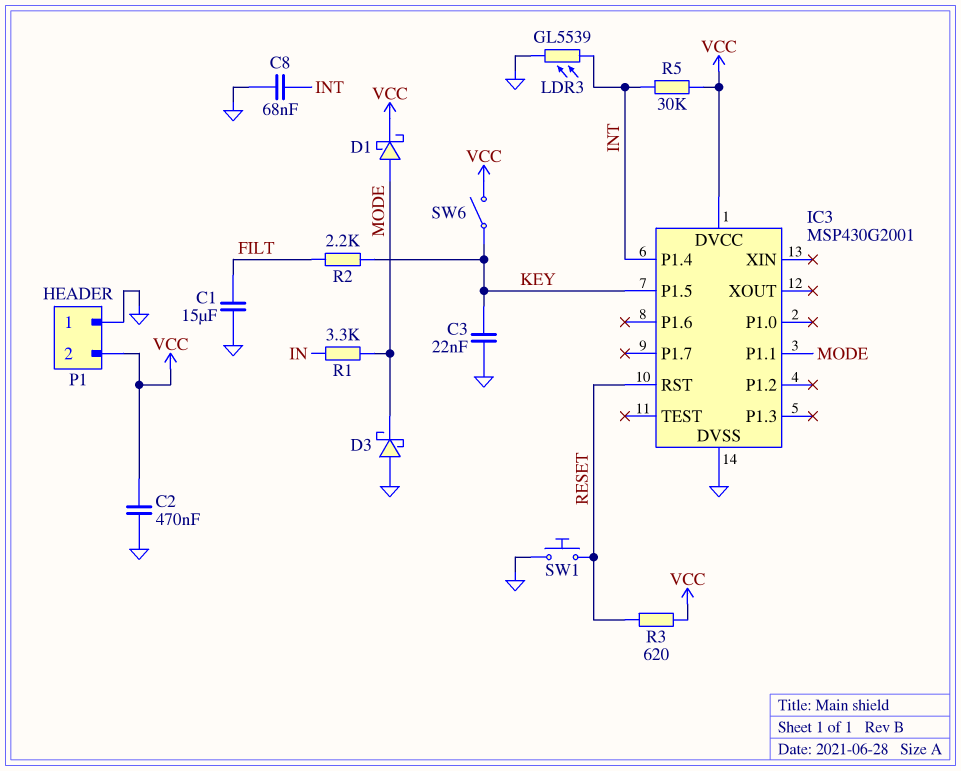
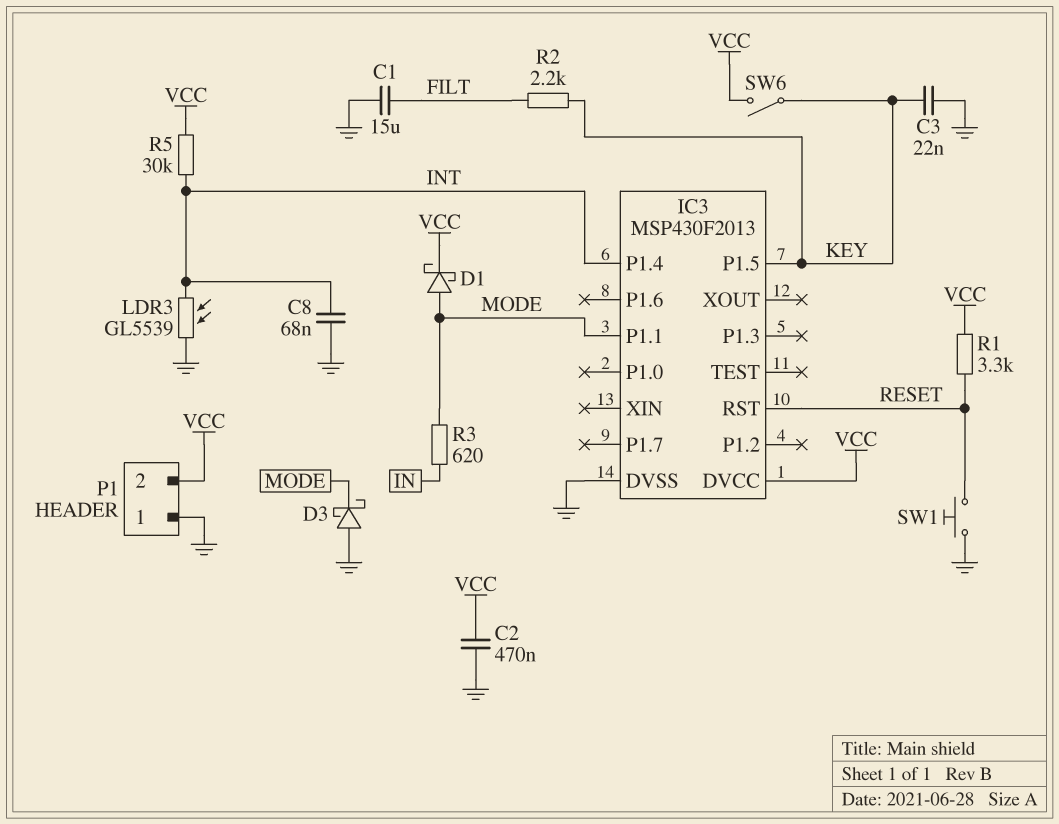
IC3: MSP430G2001 -> MSP430F2013
R1: 3.3k (IN, MODE) -> 3.3k (RESET, VCC)
R3: 620 (RESET, VCC) -> 620 (IN, MODE)

